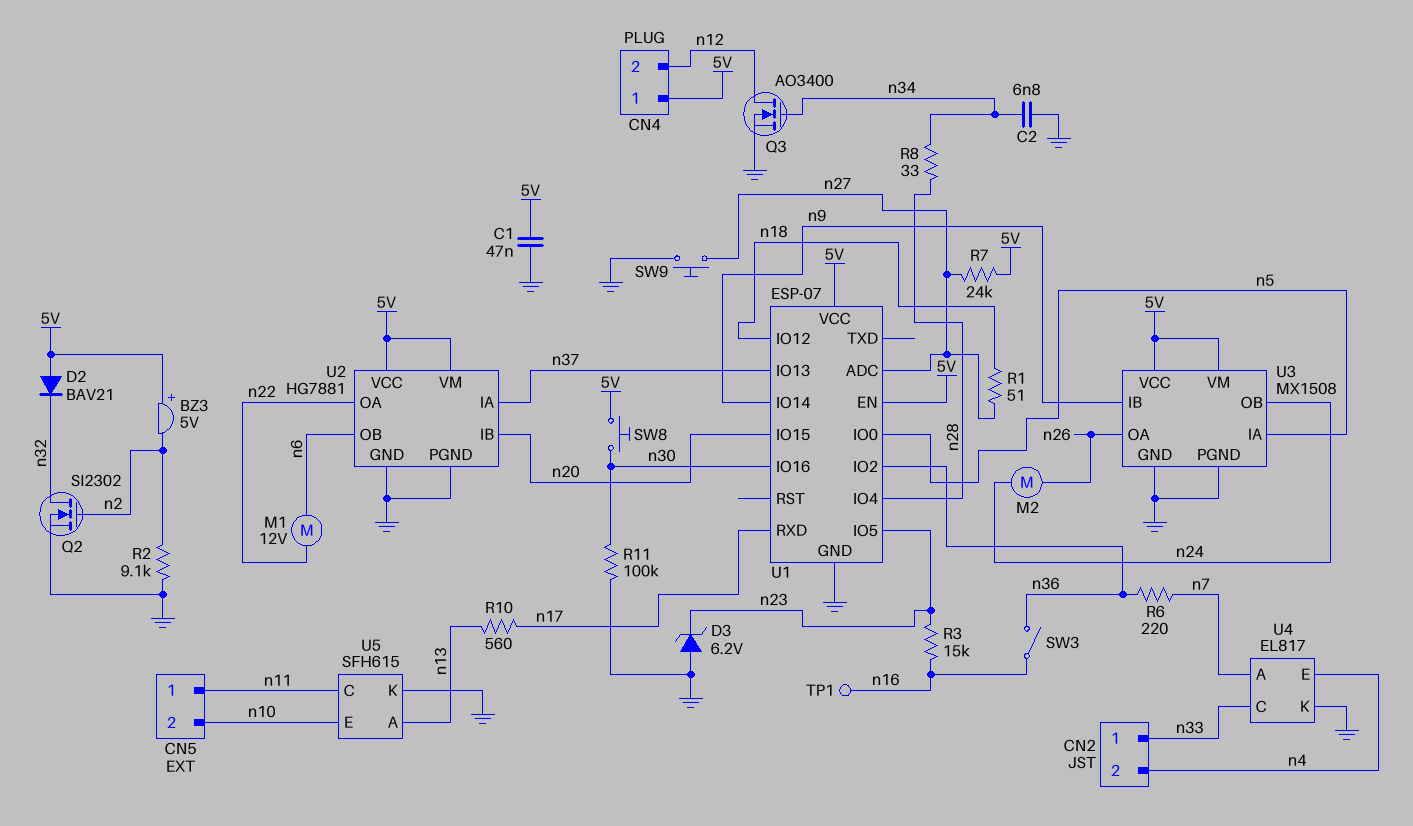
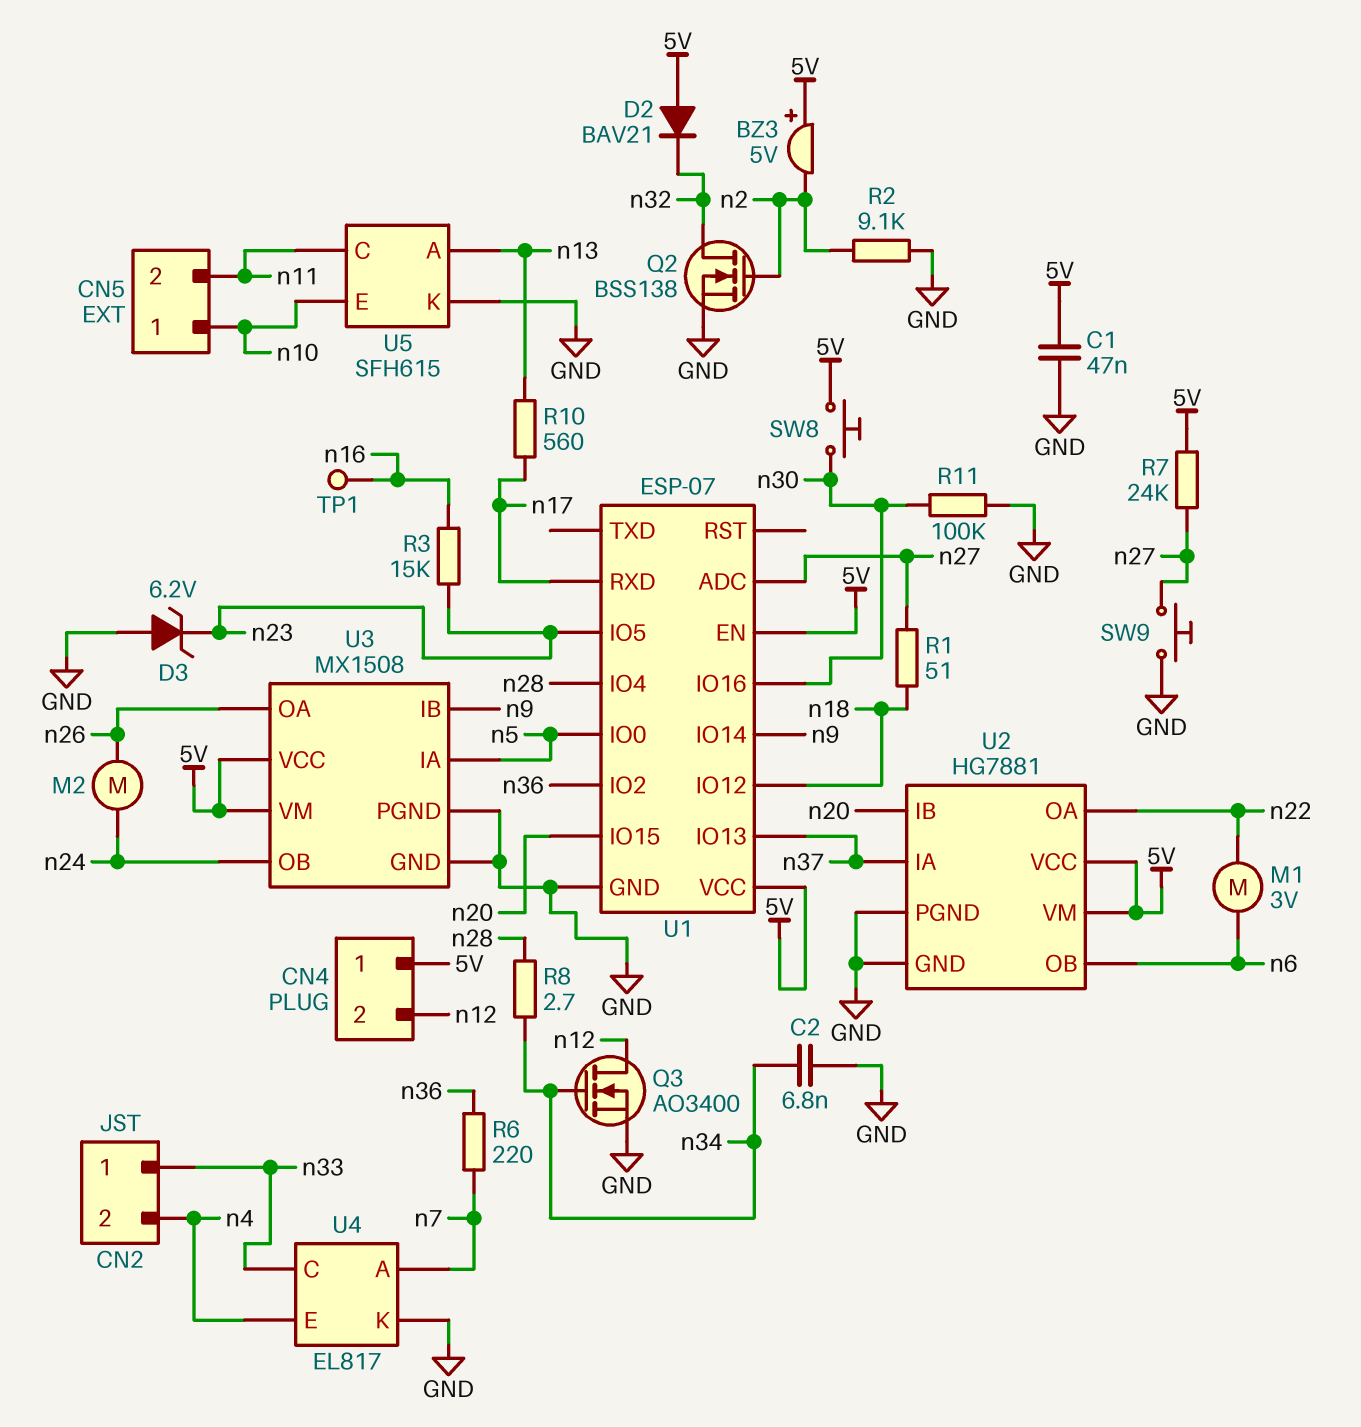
CN5 pin 1: n11 -> n10
CN5 pin 2: n10 -> n11
M1: motor 12V (n6, n22) -> motor 3V (n6, n22)
Q2: NMOS SI2302 (G n2, D n32, S GND) -> NMOS BSS138 (G n2, D n32, S GND)
R8: 33 (n28, n34) -> 2.7 (n28, n34)
SW3: switch (n16, n36) -> none

